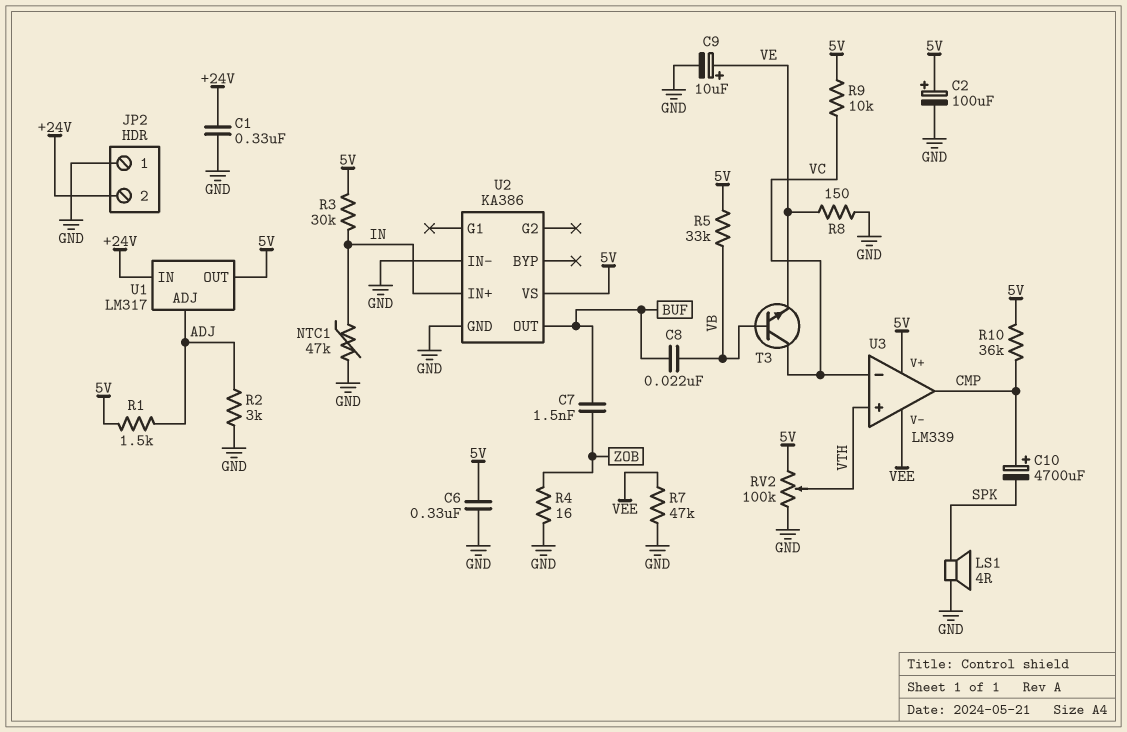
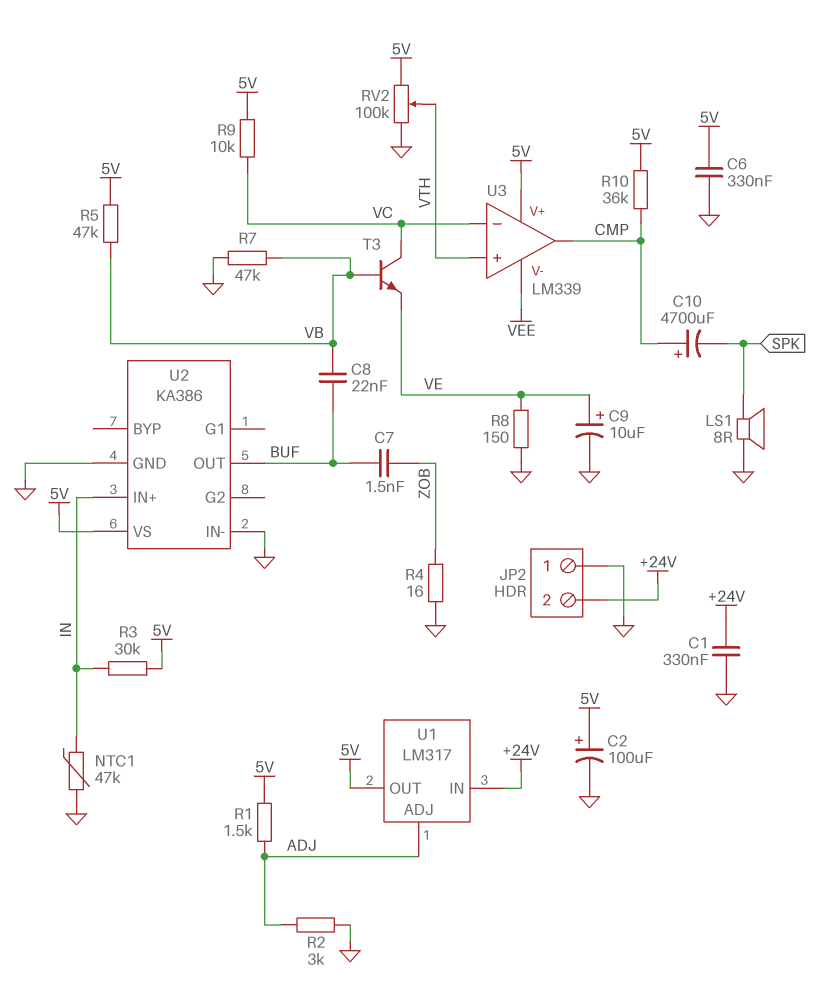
LS1: speaker 4R (GND, SPK) -> speaker 8R (GND, SPK)
R5: 33k (5V, VB) -> 47k (5V, VB)
R7: 47k (GND, VEE) -> 47k (GND, VB)

